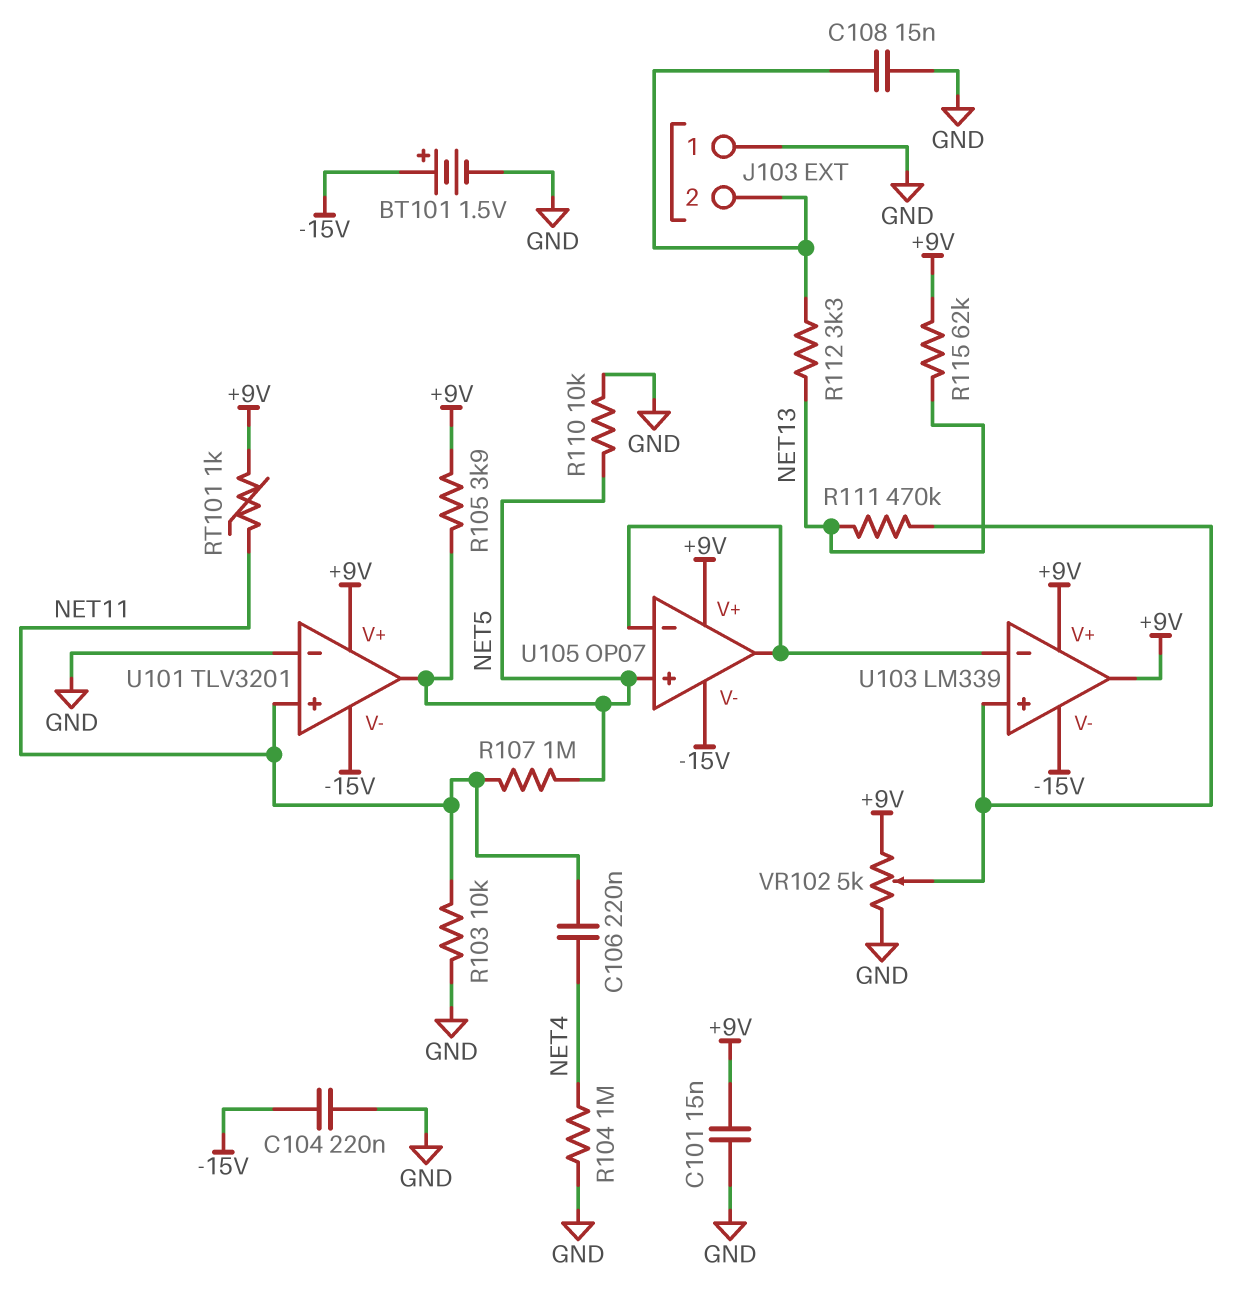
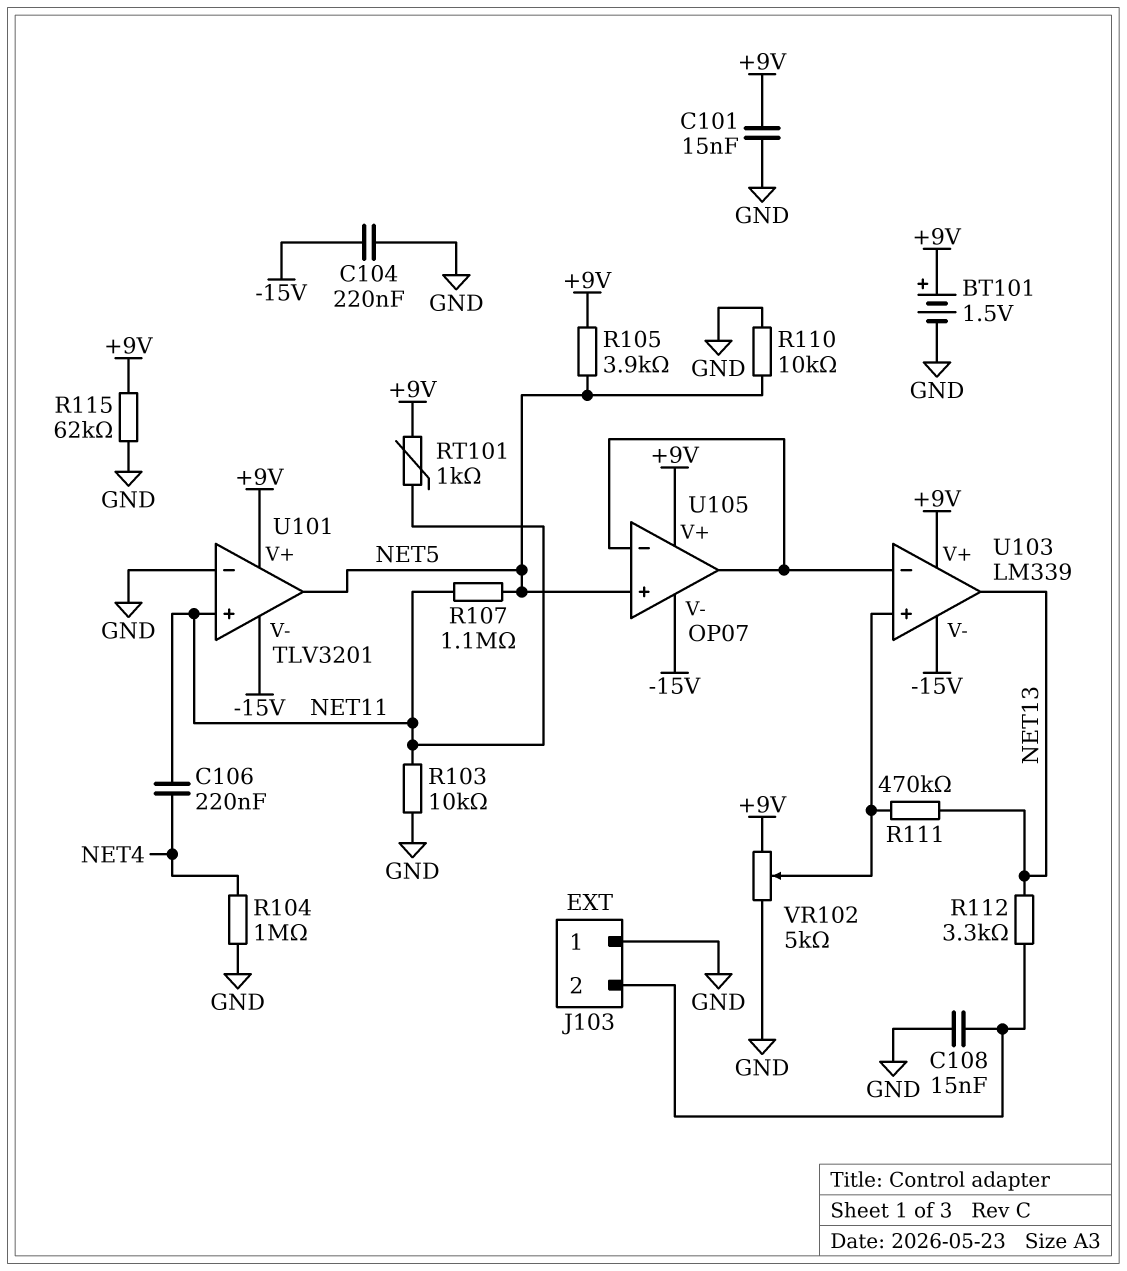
BT101: 1.5V (plus -15V, minus GND) -> 1.5V (plus +9V, minus GND)
R107: 1M (NET5, NET11) -> 1.1M (NET5, NET11)
R115: 62k (+9V, NET13) -> 62k (+9V, GND)
U103 pin out: +9V -> NET13

